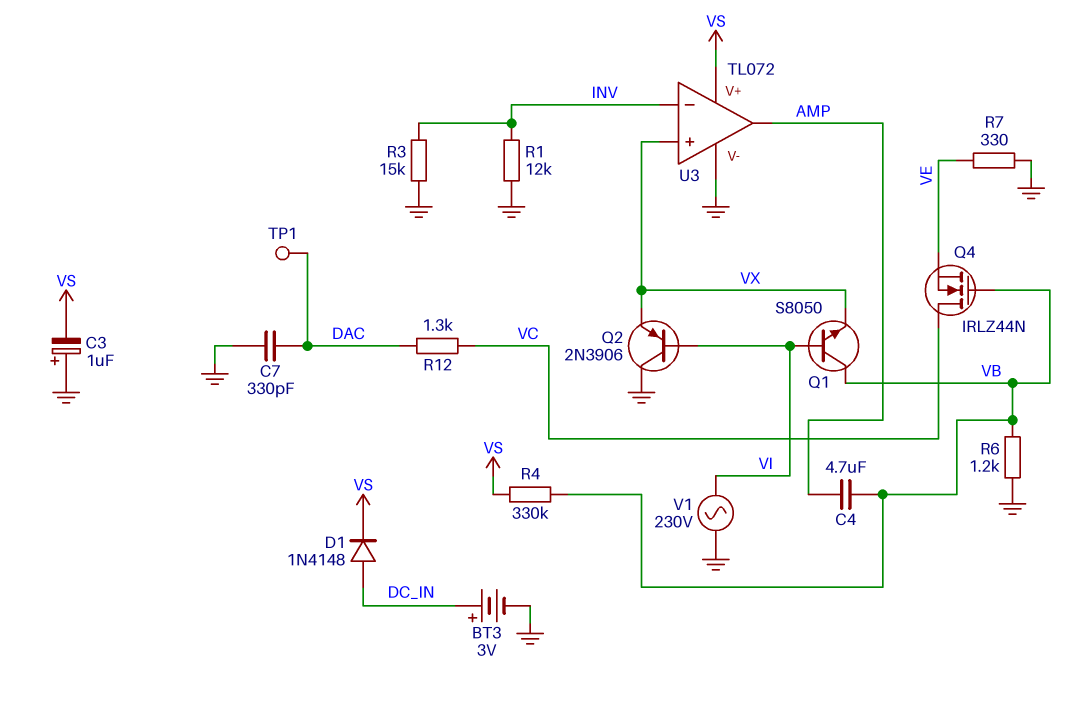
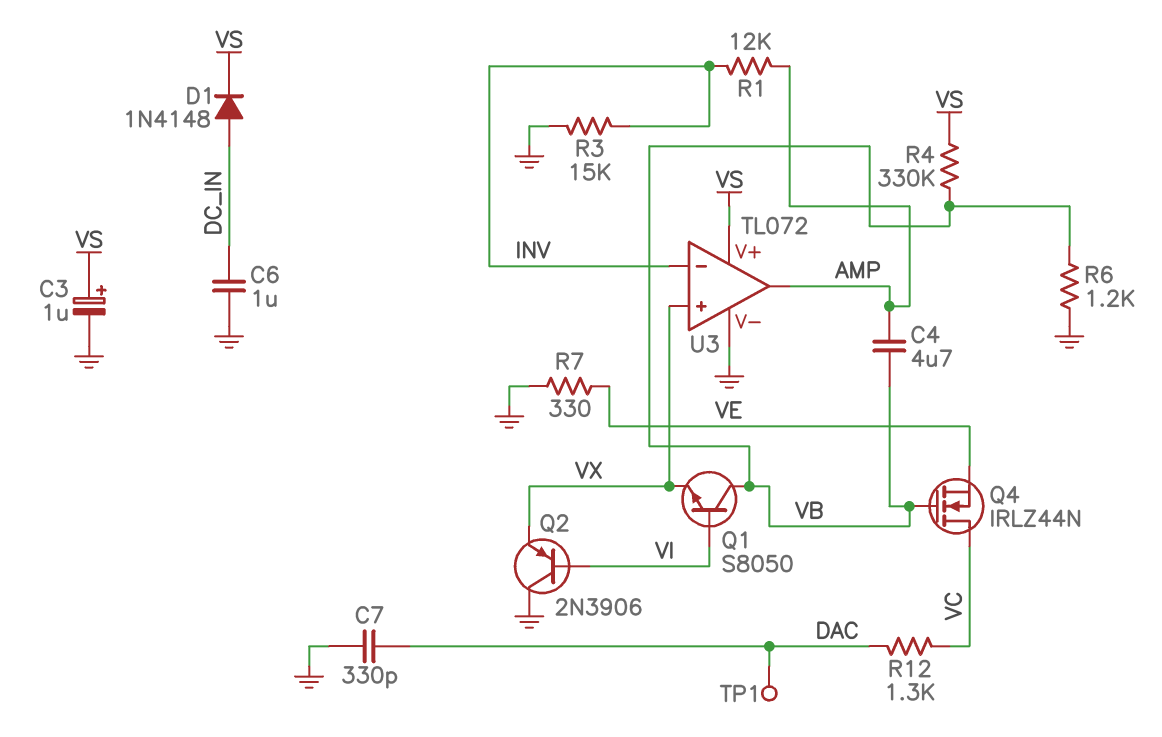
BT3: 3V (plus DC_IN, minus GND) -> none
C3: 1uF (plus GND, minus VS) -> 1uF (plus VS, minus GND)
C6: none -> 1uF (DC_IN, GND)
R1: 12k (GND, INV) -> 12k (AMP, INV)
V1: AC 230V (GND, VI) -> none

